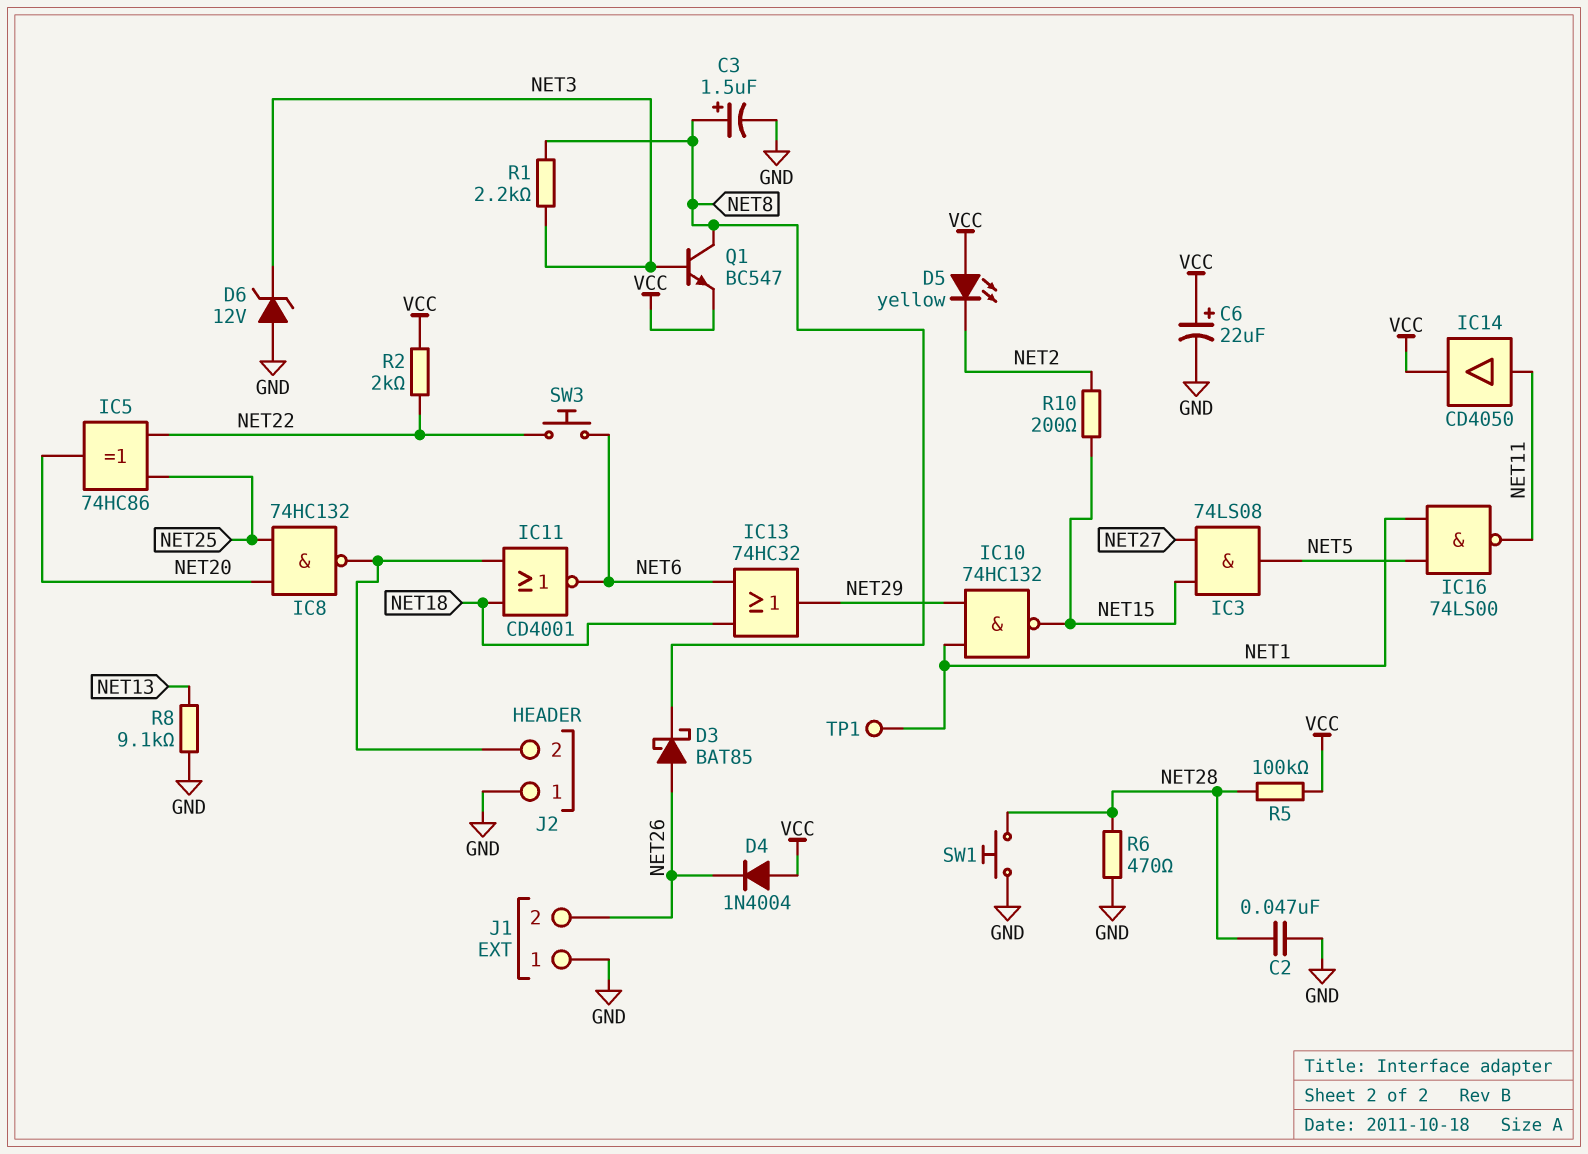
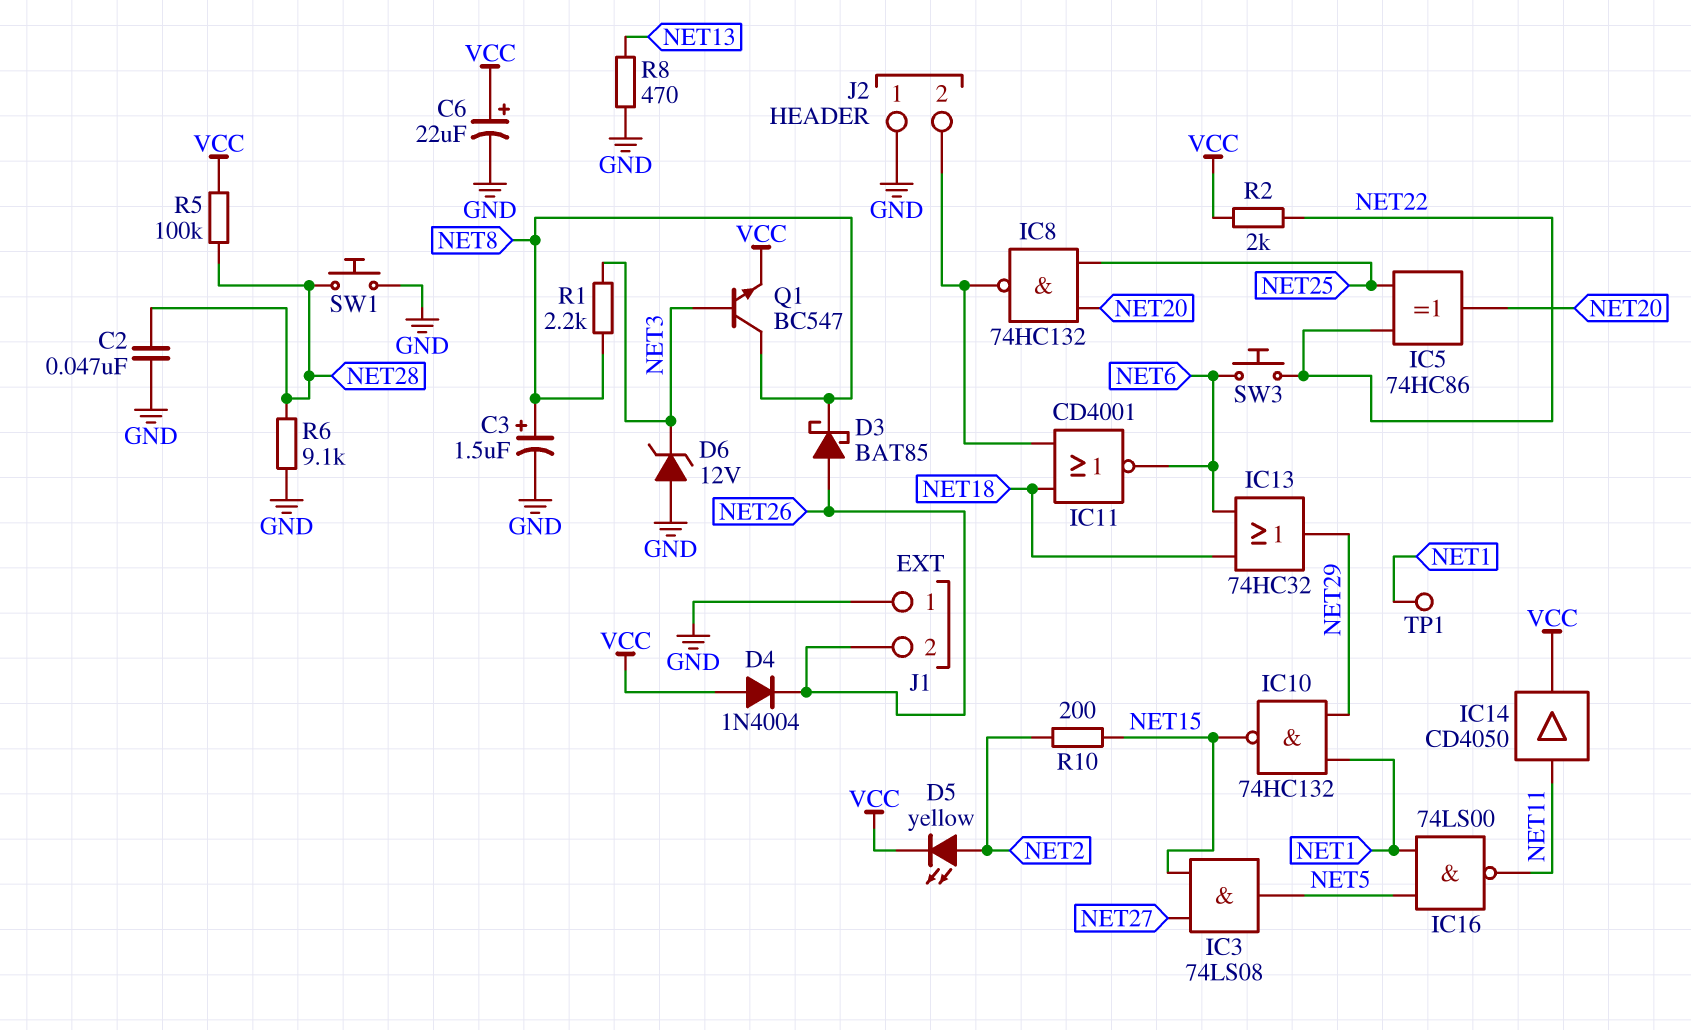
D5: LED yellow (A VCC, K NET2) -> LED yellow (A NET2, K VCC)
R6: 470 (GND, NET28) -> 9.1k (GND, NET28)
R8: 9.1k (GND, NET13) -> 470 (GND, NET13)

